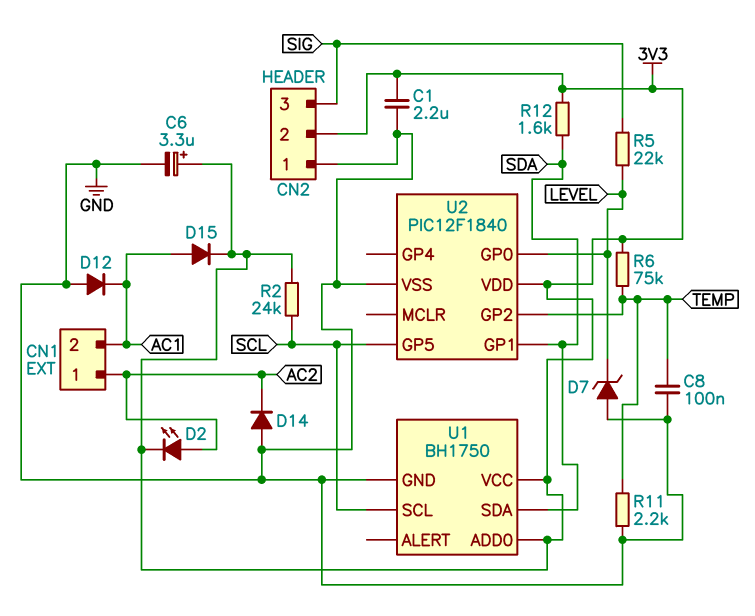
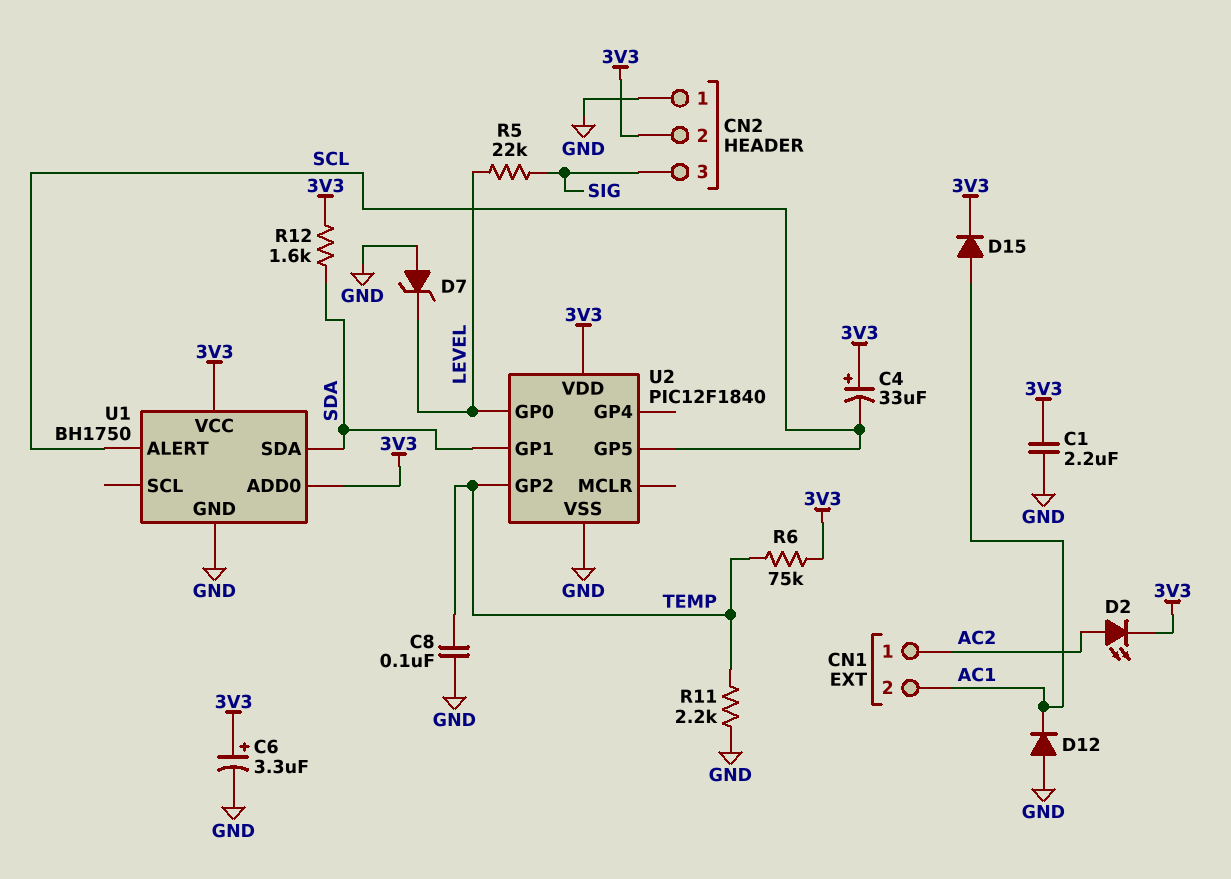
C4: none -> 33uF (plus 3V3, minus SCL)
D14: diode (A GND, K AC2) -> none
R2: 24k (3V3, SCL) -> none
U1 pin ALERT: none -> SCL
U1 pin SCL: SCL -> none

